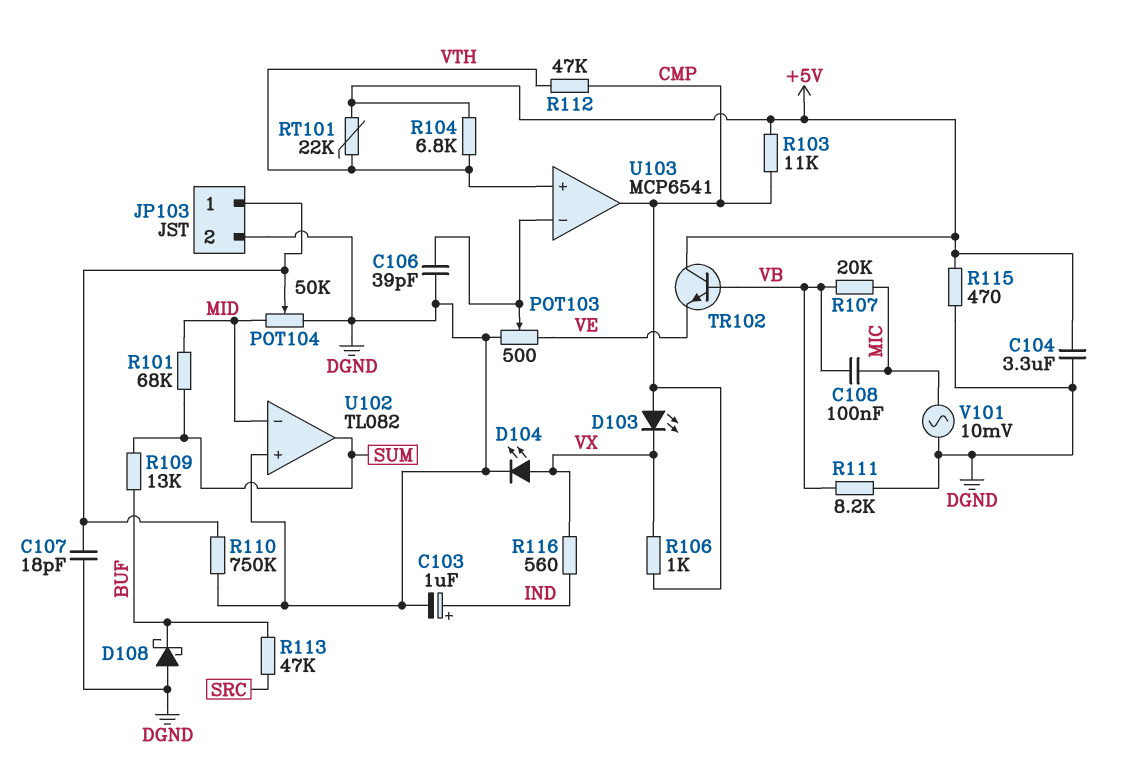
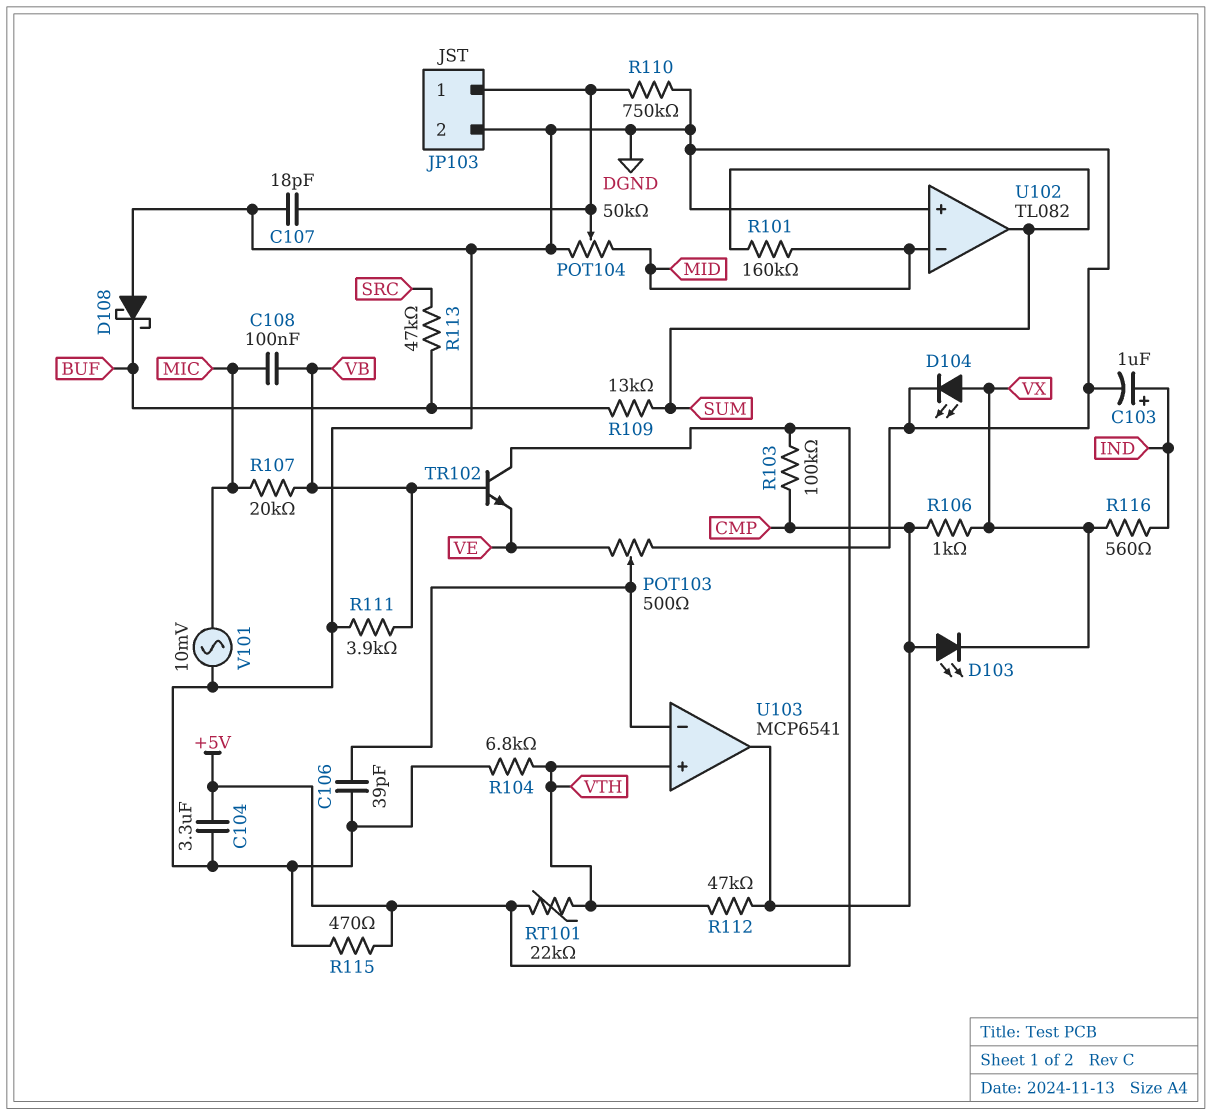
R101: 68k (MID, SUM) -> 160k (MID, SUM)
R103: 11k (+5V, CMP) -> 100k (+5V, CMP)
R104: 6.8k (+5V, VTH) -> 6.8k (DGND, VTH)
R111: 8.2k (DGND, VB) -> 3.9k (DGND, VB)

